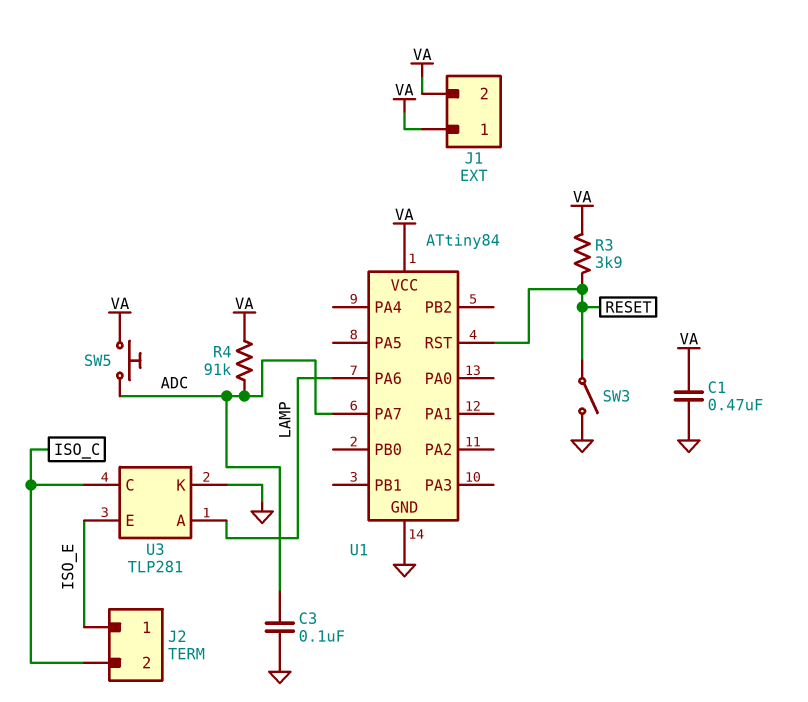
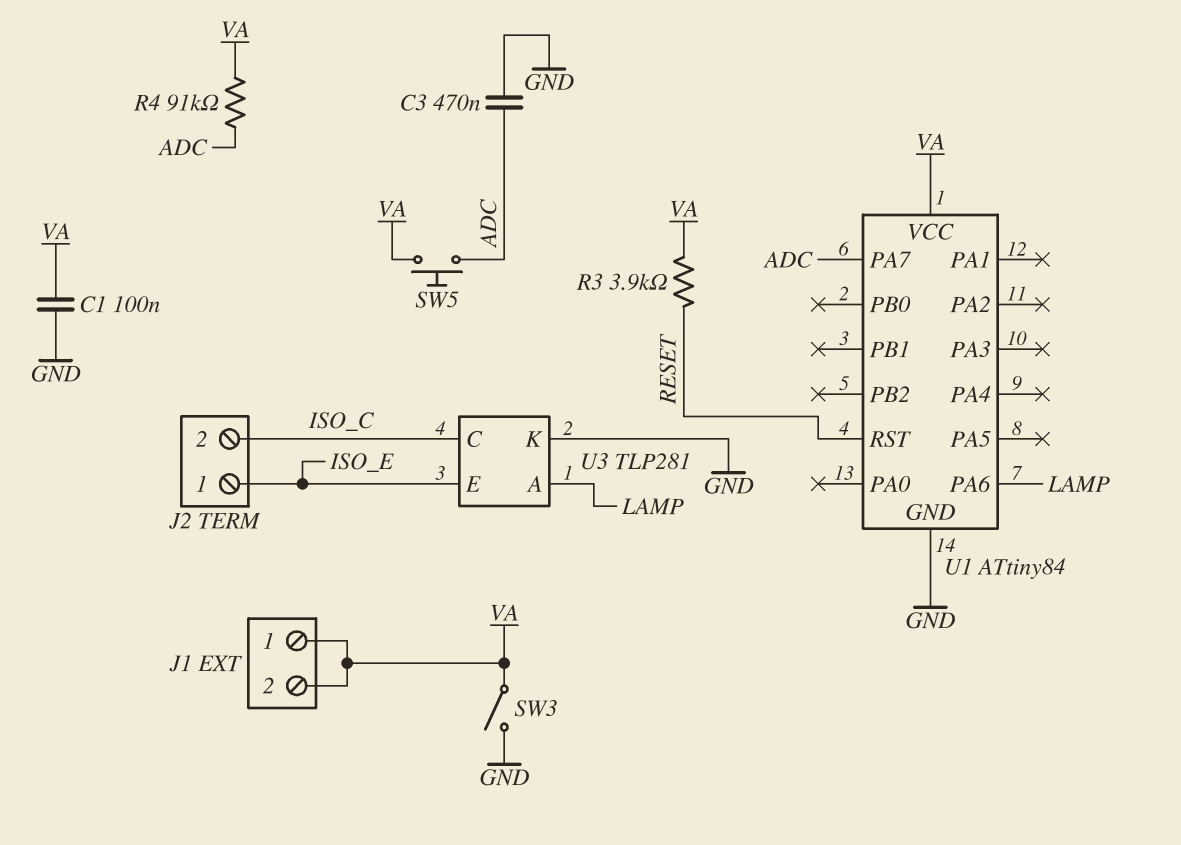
C1: 470nF (GND, VA) -> 100nF (GND, VA)
C3: 100nF (ADC, GND) -> 470nF (ADC, GND)
SW3: switch (GND, RESET) -> switch (GND, VA)

